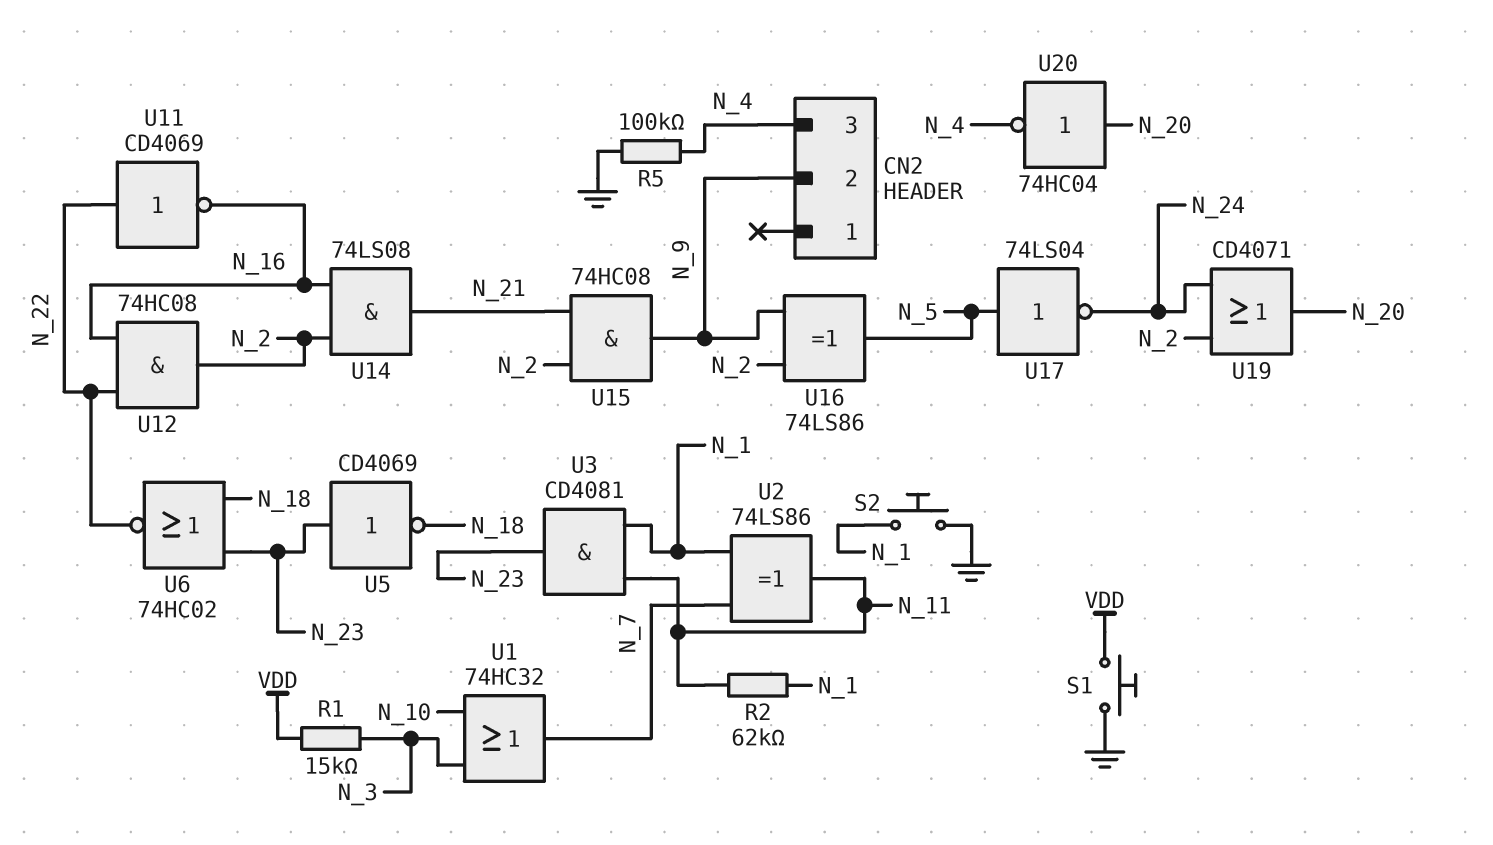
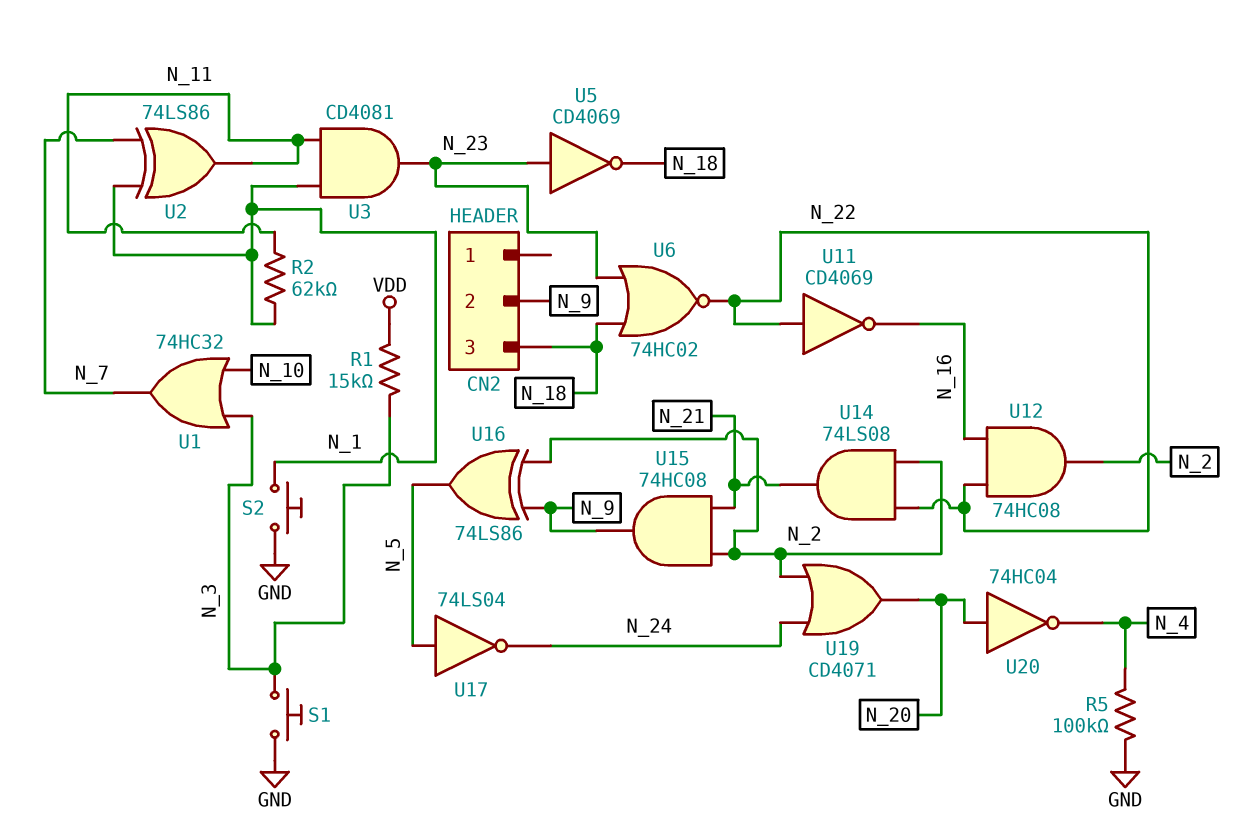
CN2 pin 3: N_4 -> N_18
S1: button (GND, VDD) -> button (GND, N_3)
U14: AND 74LS08 (in N_2, in N_16, out N_21) -> AND 74LS08 (in N_2, in N_22, out N_21)

